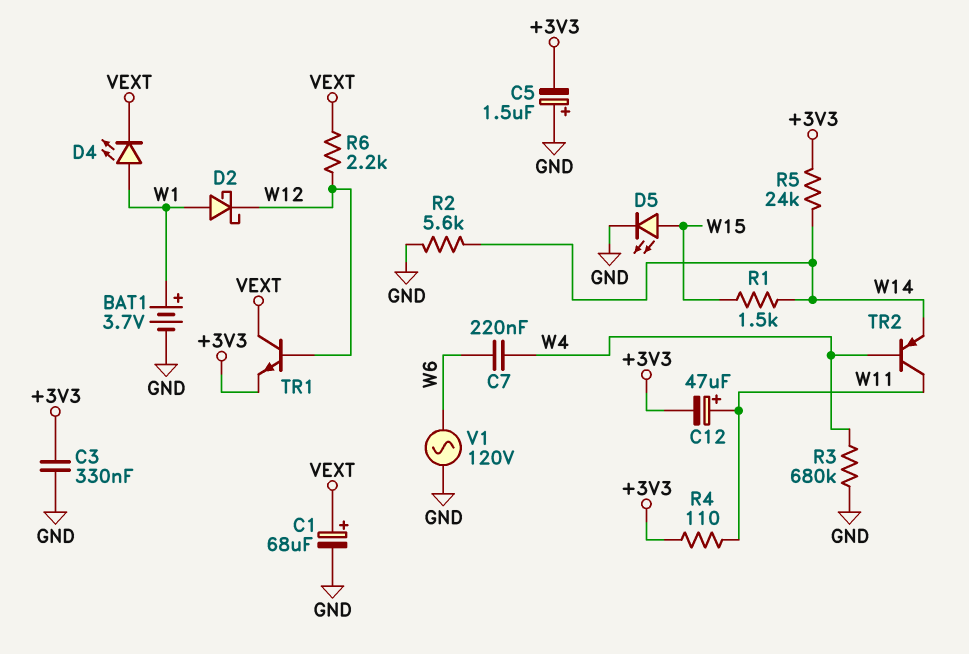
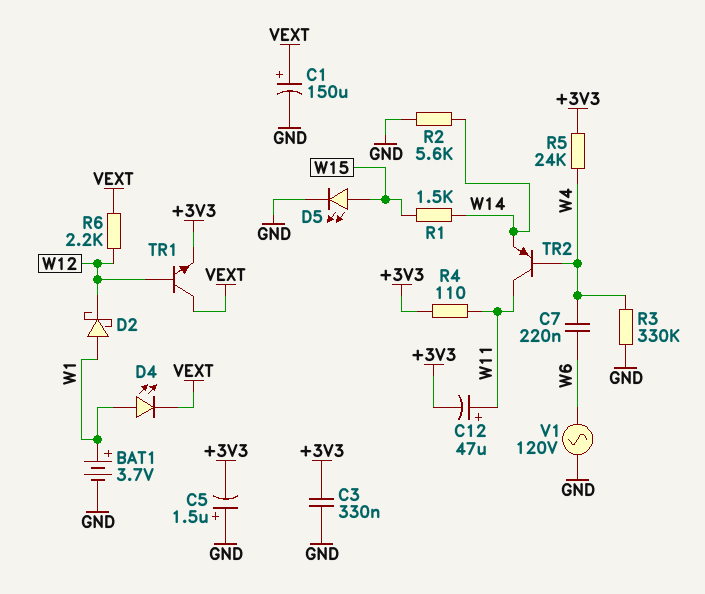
C1: 68uF (plus VEXT, minus GND) -> 150uF (plus VEXT, minus GND)
R3: 680k (GND, W4) -> 330k (GND, W4)
R5: 24k (+3V3, W14) -> 24k (+3V3, W4)

